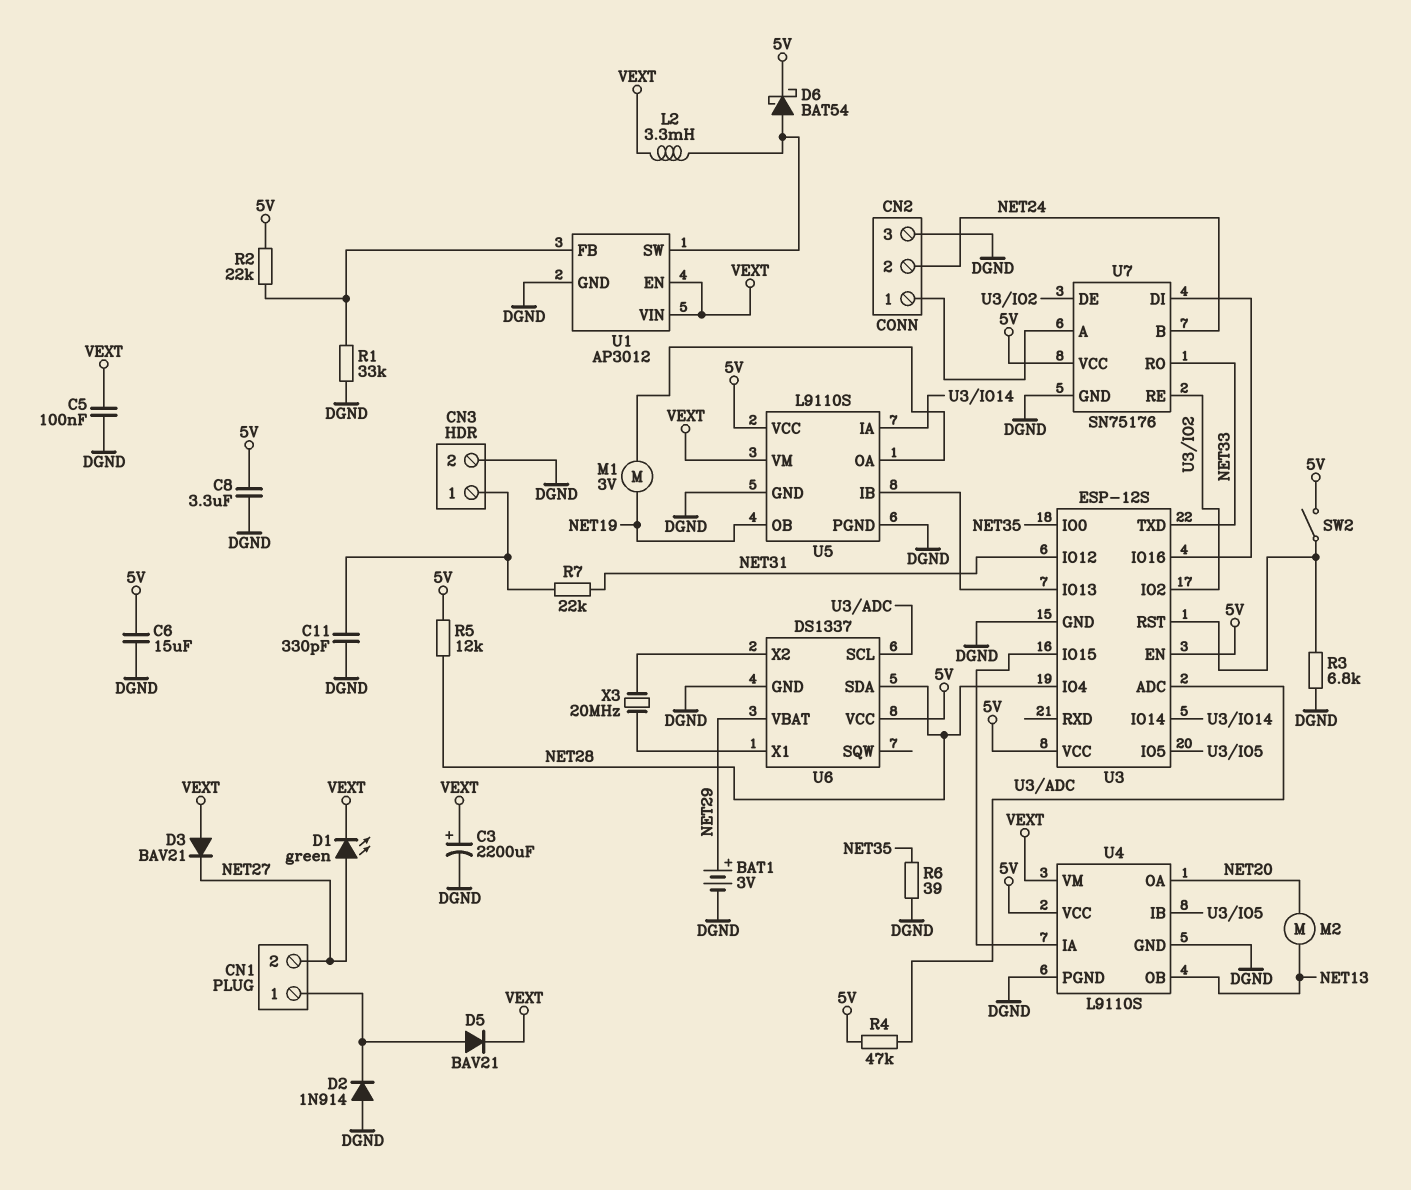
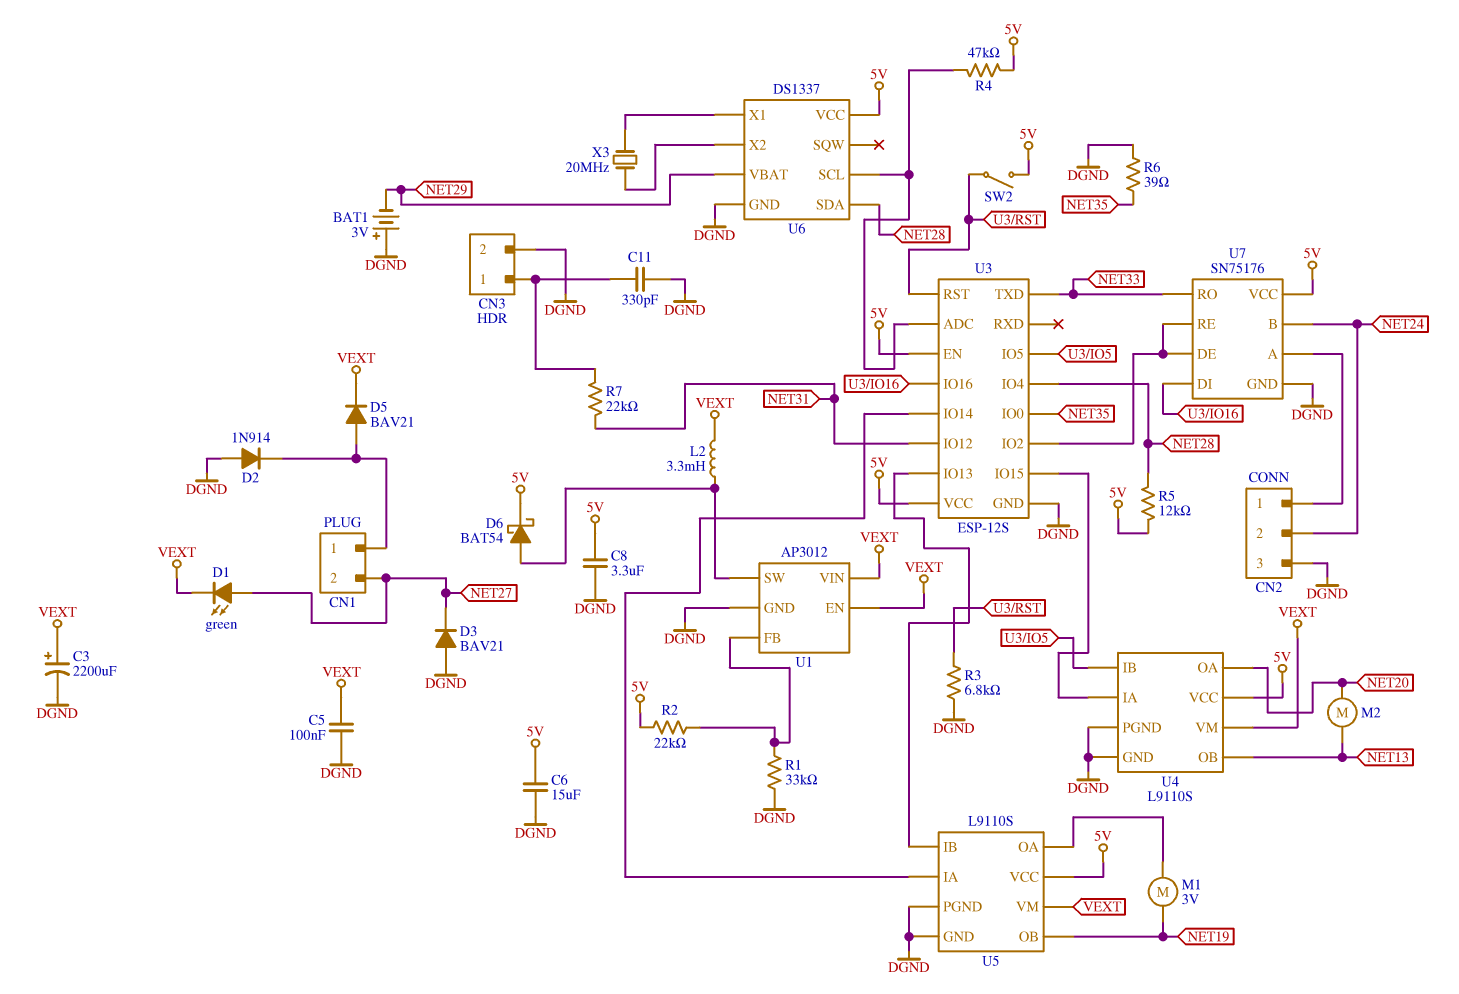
BAT1: 3V (plus NET29, minus DGND) -> 3V (plus DGND, minus NET29)
D3: diode BAV21 (A VEXT, K NET27) -> diode BAV21 (A DGND, K NET27)

